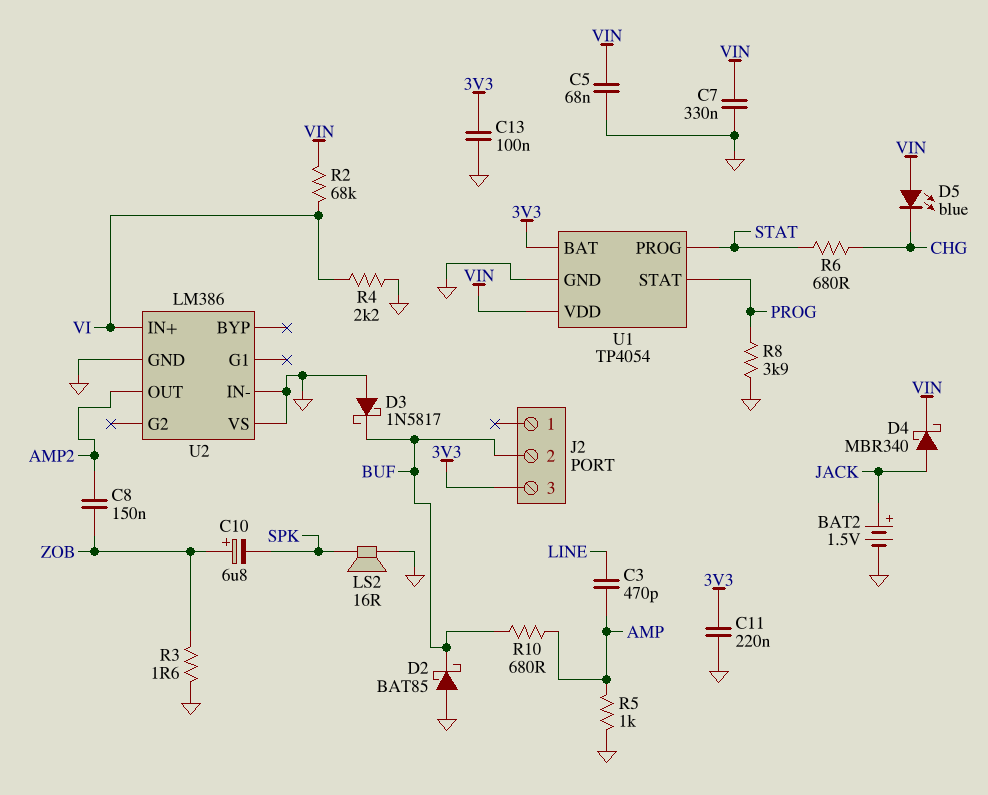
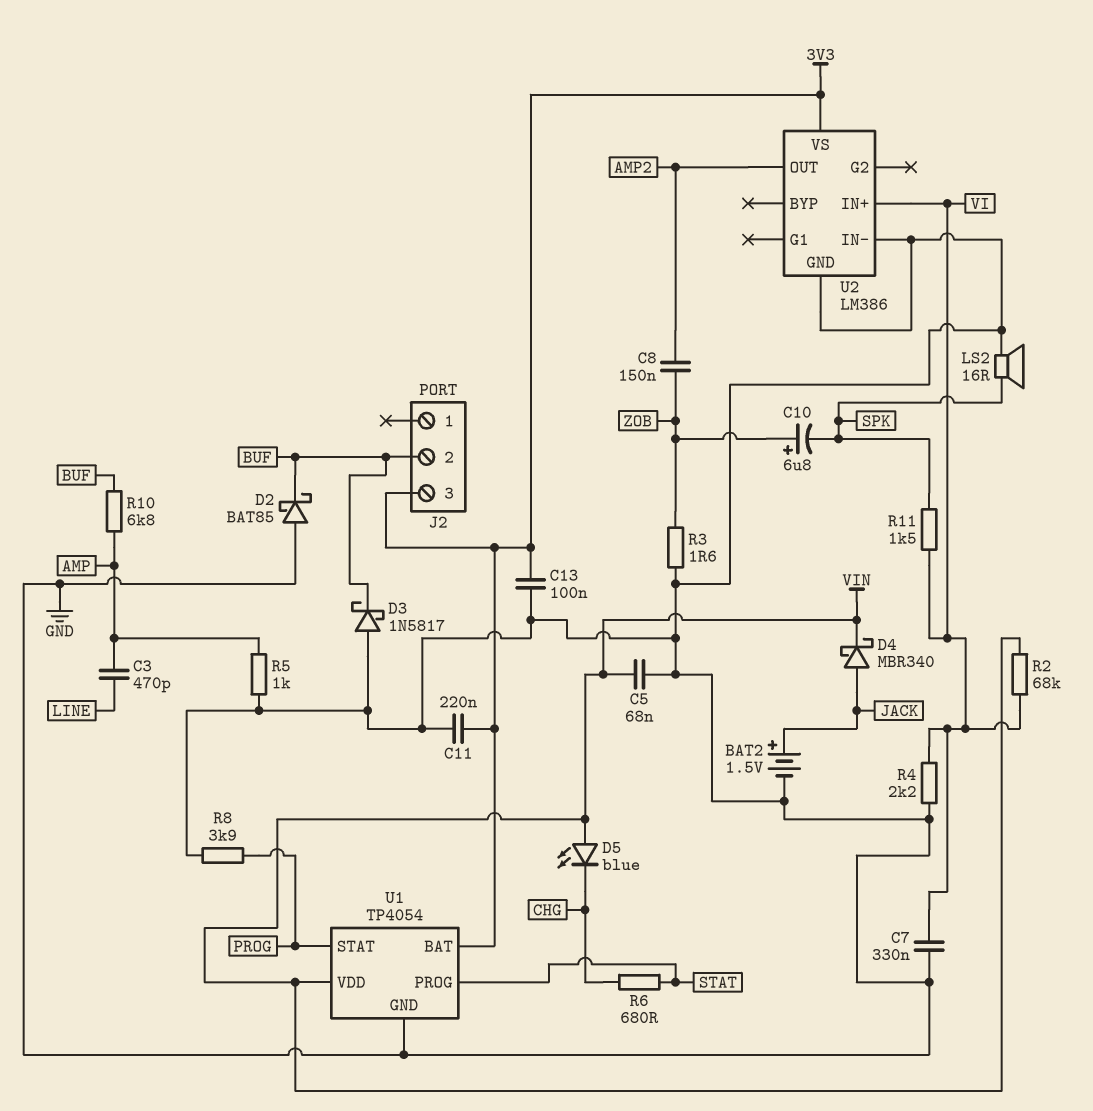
C7: 330nF (GND, VIN) -> 330nF (GND, VI)
R10: 680 (AMP, BUF) -> 6.8k (AMP, BUF)
R11: none -> 1.5k (SPK, VI)
U2 pin VS: GND -> 3V3

